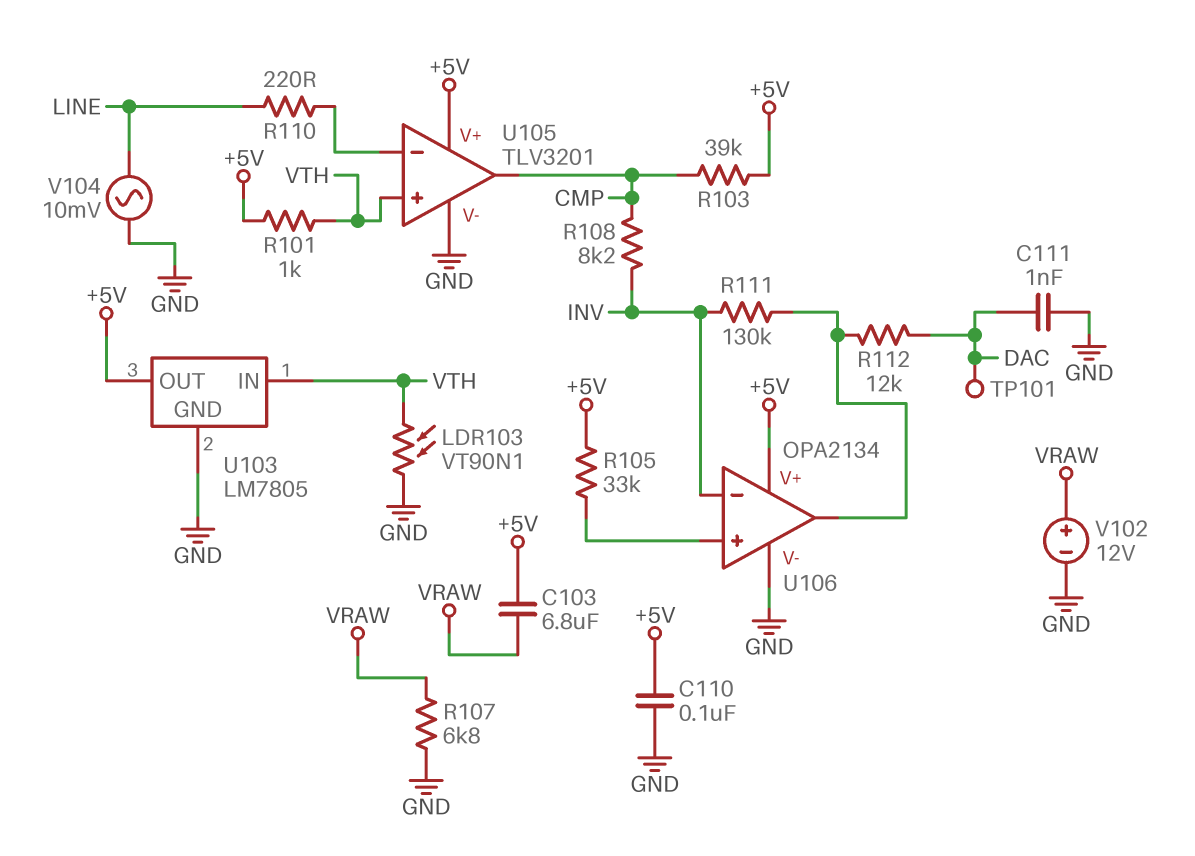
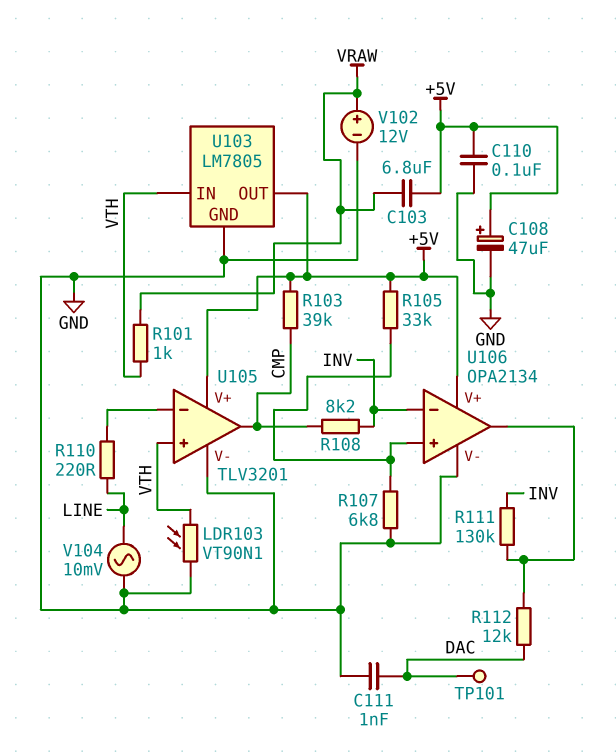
C108: none -> 47uF (plus +5V, minus GND)
R101: 1k (+5V, VTH) -> 1k (VRAW, VTH)
R107: 6.8k (GND, VRAW) -> 6.8k (GND, U106/in+)

